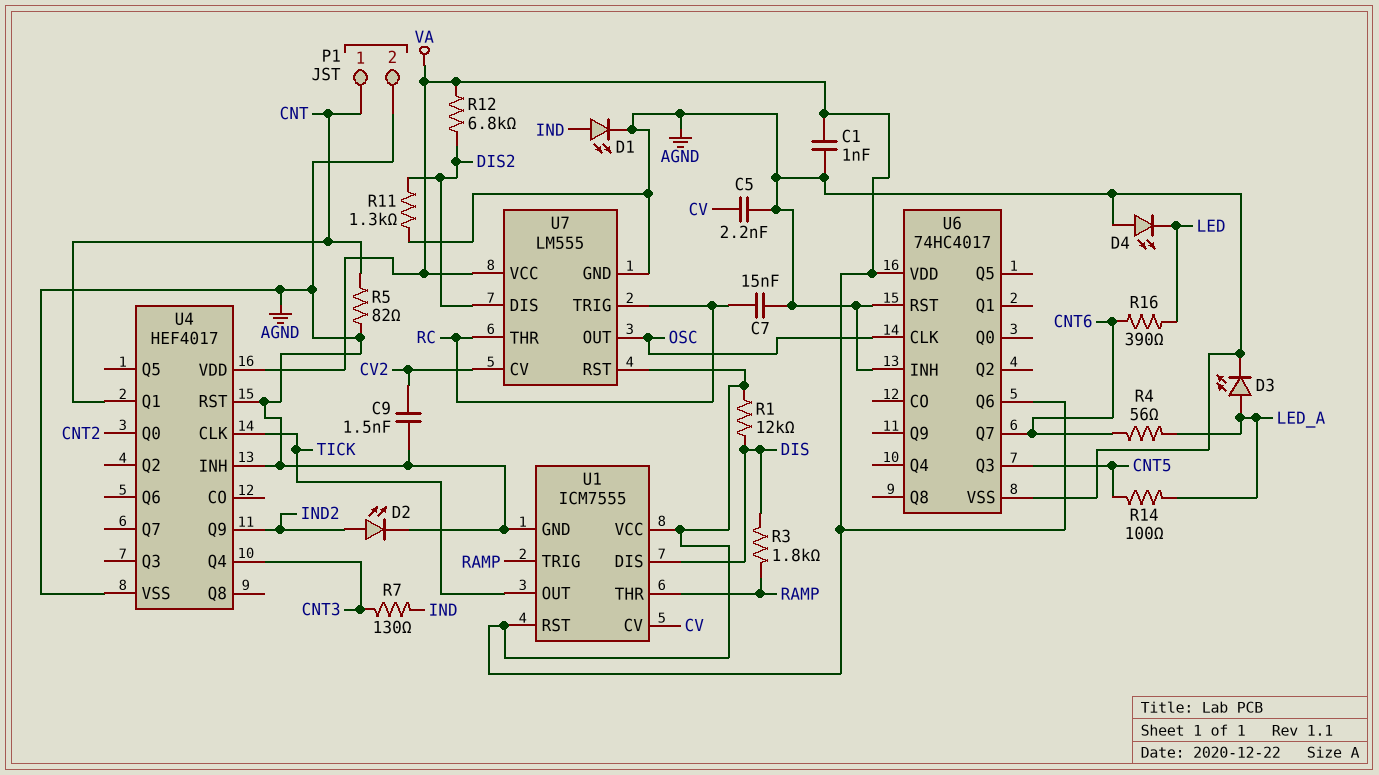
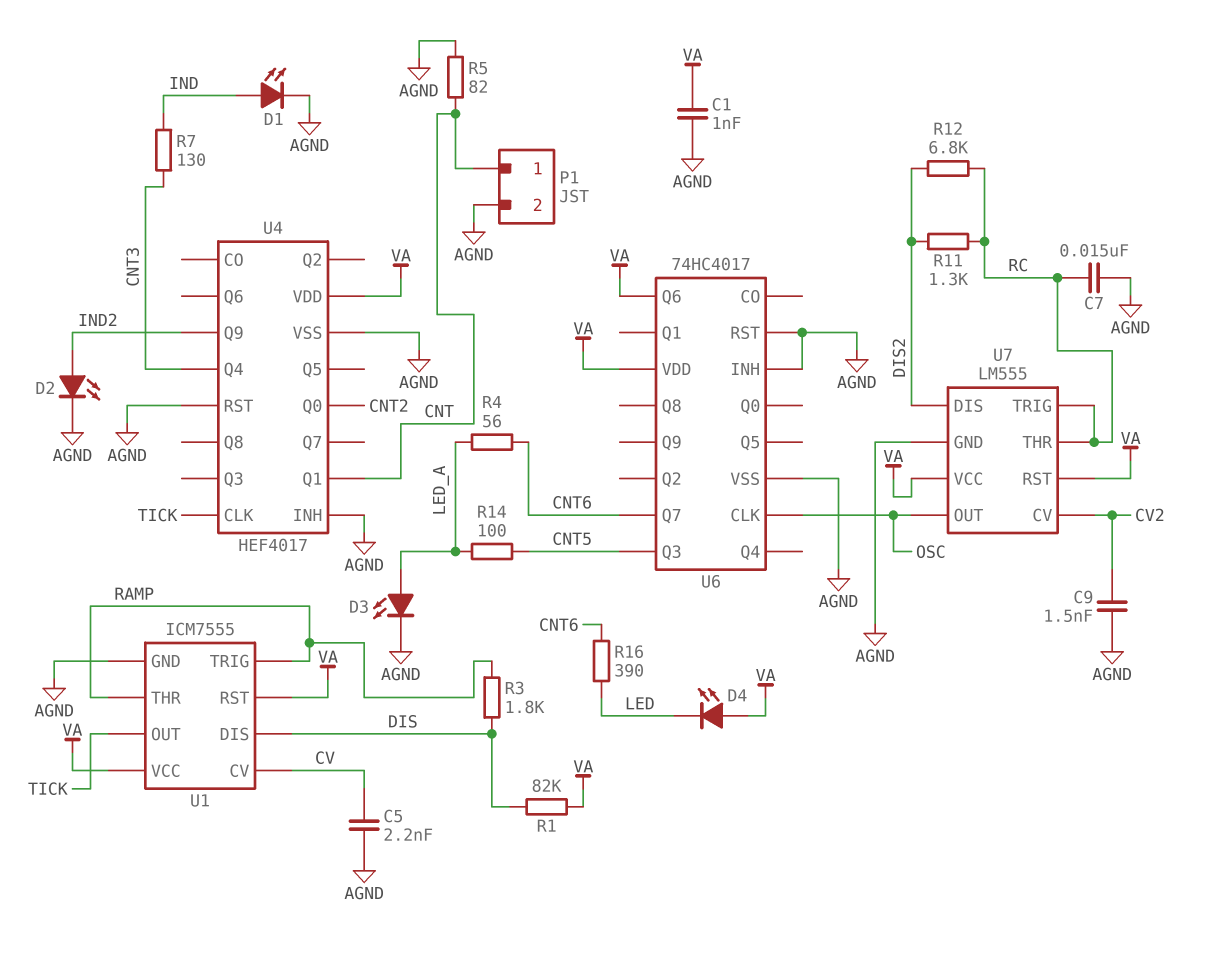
D4: LED (A AGND, K LED) -> LED (A VA, K LED)
R1: 12k (DIS, VA) -> 82k (DIS, VA)
R11: 1.3k (AGND, DIS2) -> 1.3k (DIS2, RC)
R12: 6.8k (DIS2, VA) -> 6.8k (DIS2, RC)

